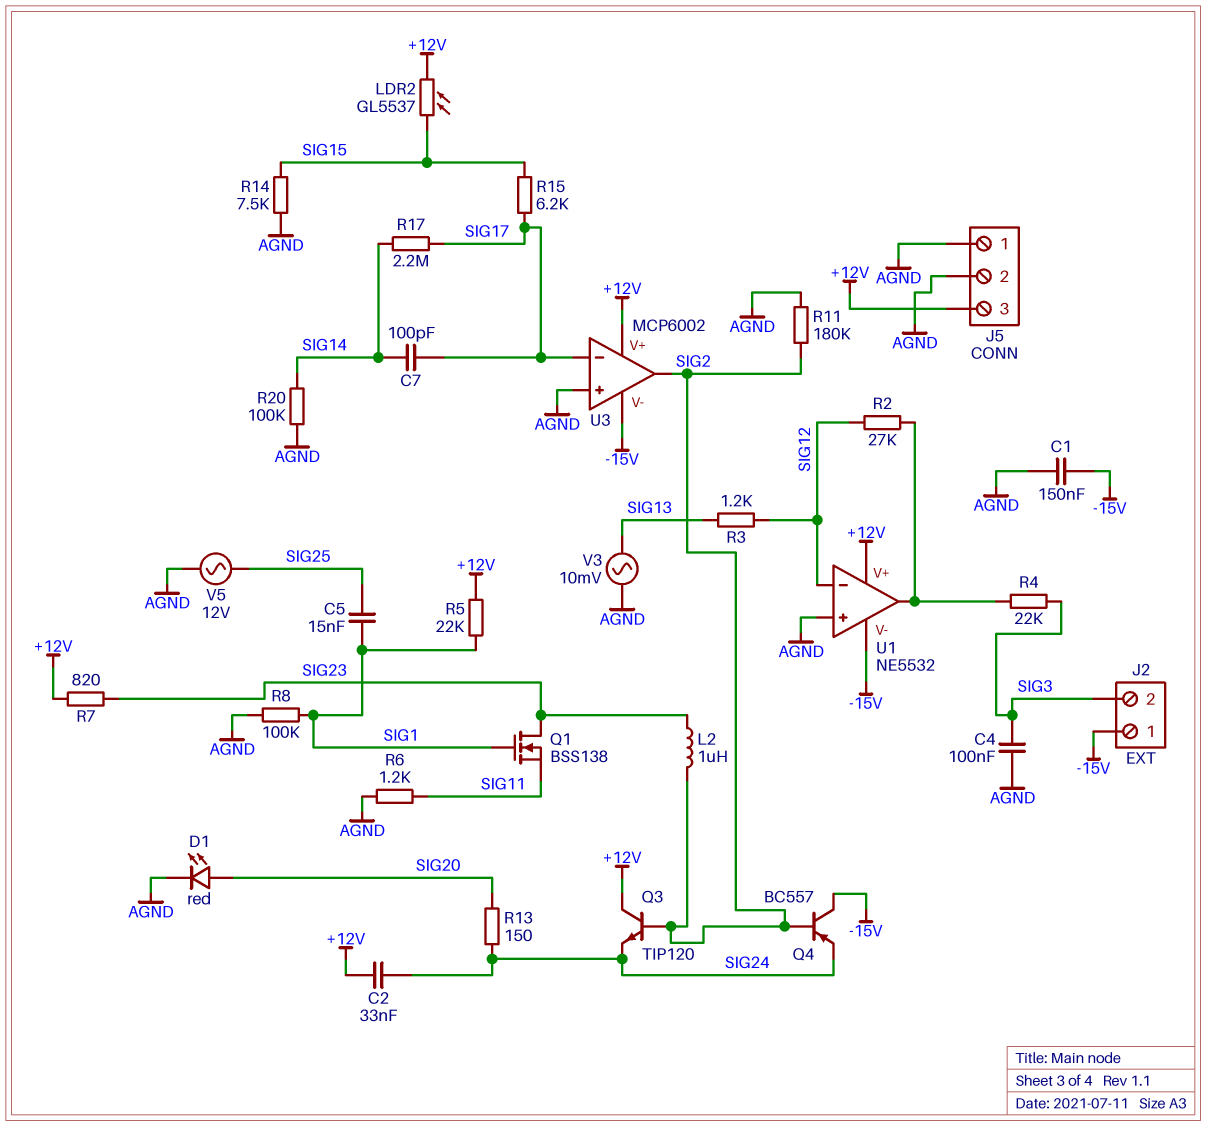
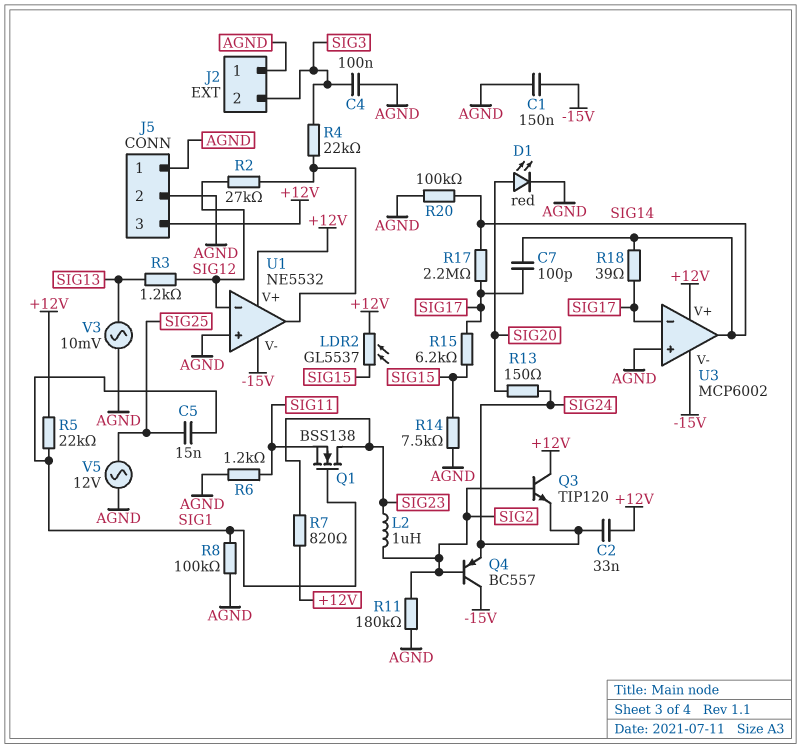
J2 pin 1: -15V -> AGND
R18: none -> 39 (SIG14, SIG17)
U3 pin out: SIG2 -> SIG14

